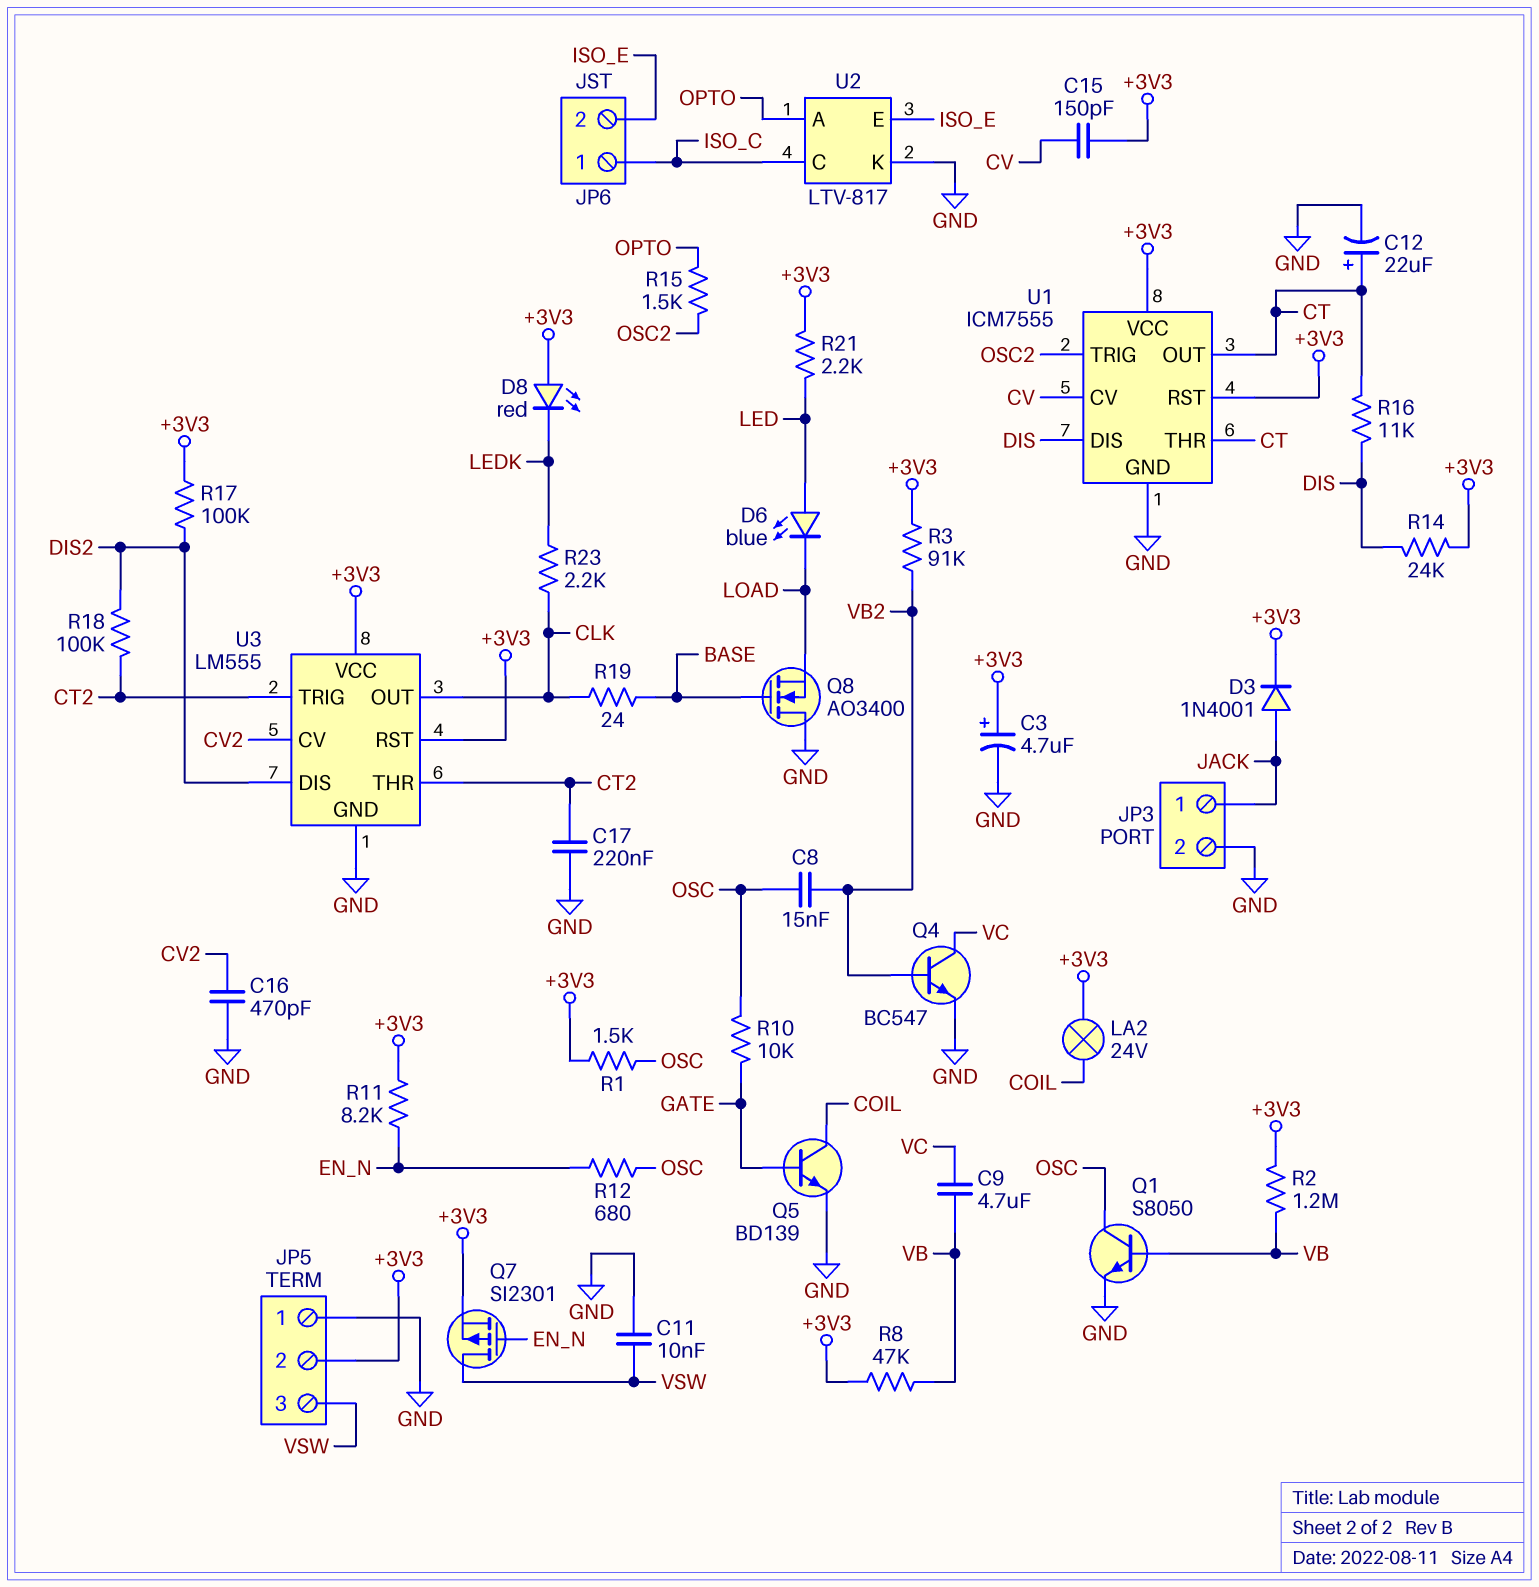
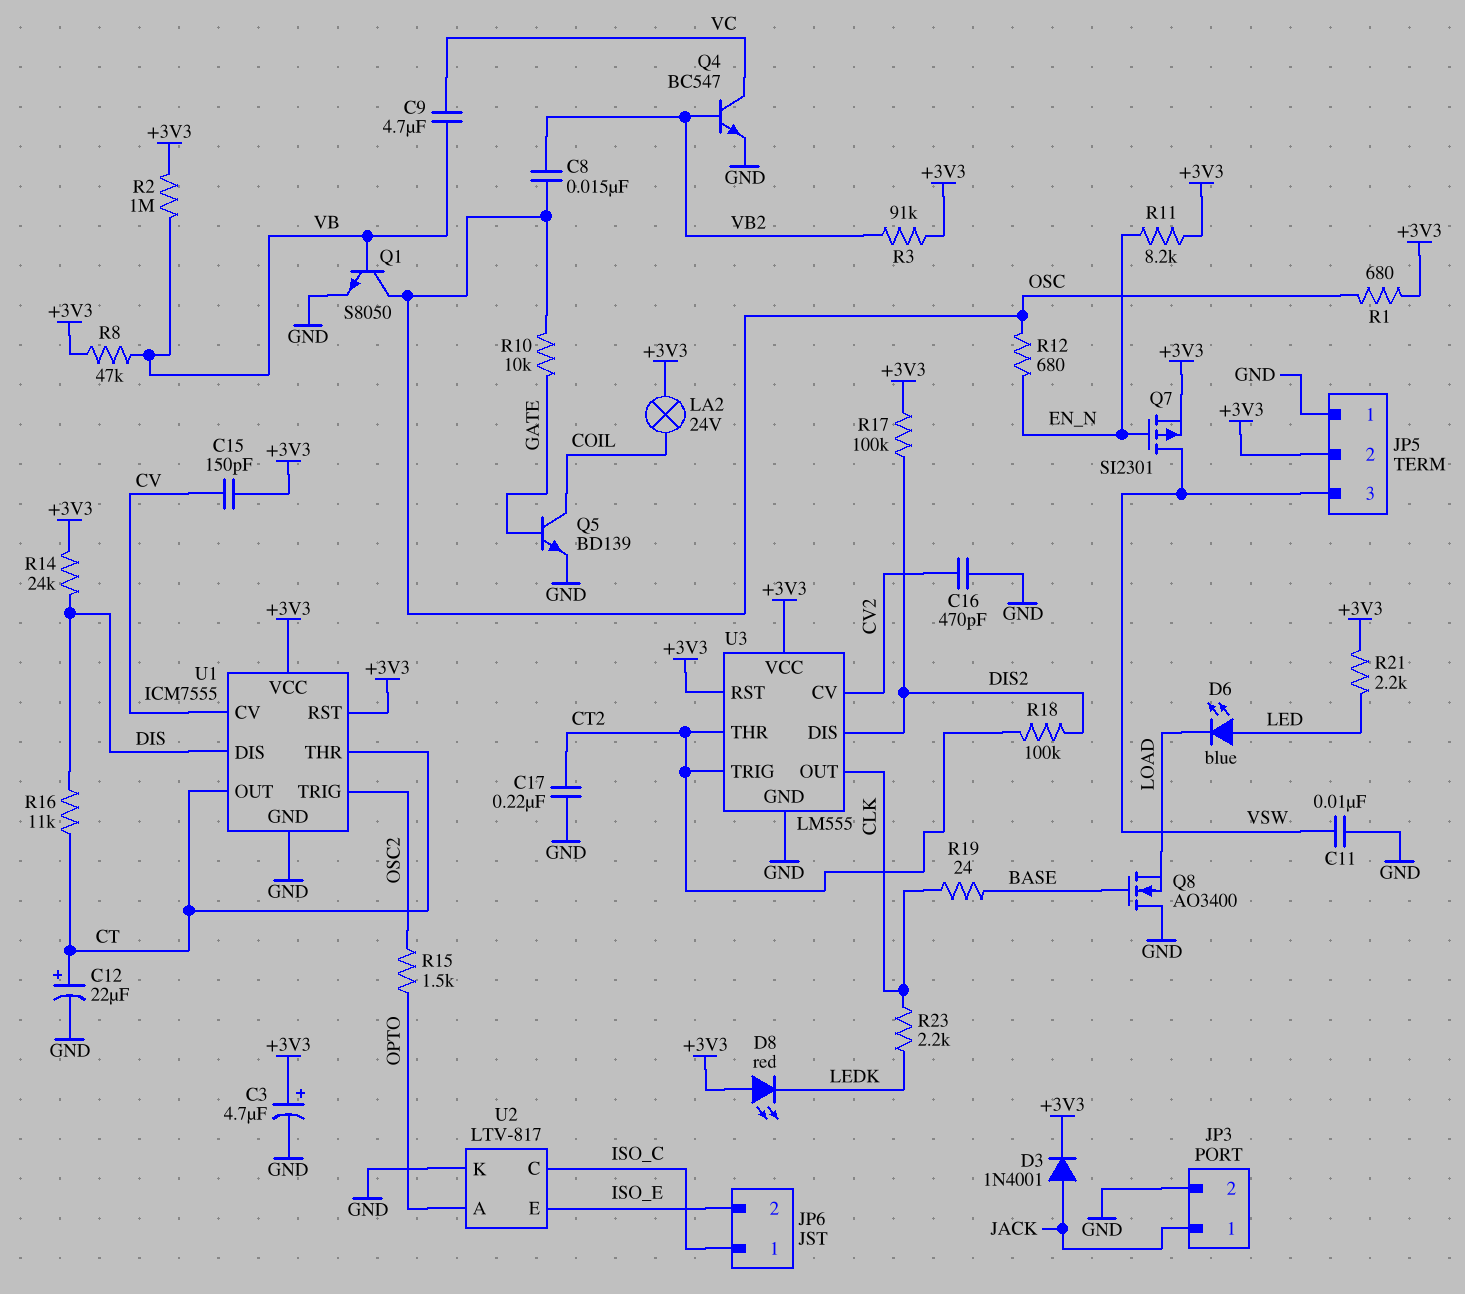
R1: 1.5k (+3V3, OSC) -> 680 (+3V3, OSC)
R2: 1.2M (+3V3, VB) -> 1M (+3V3, VB)

